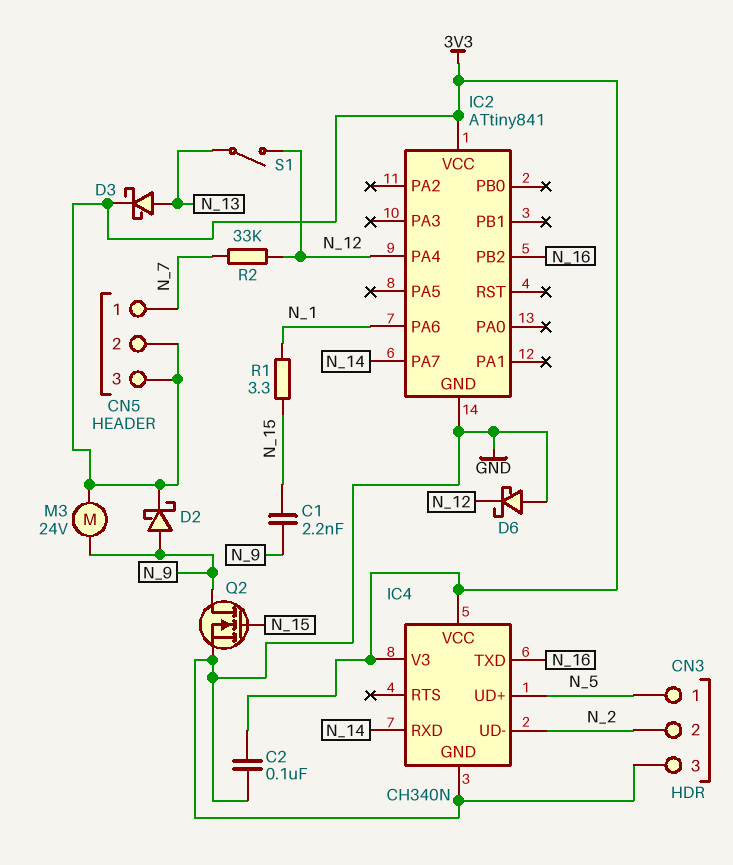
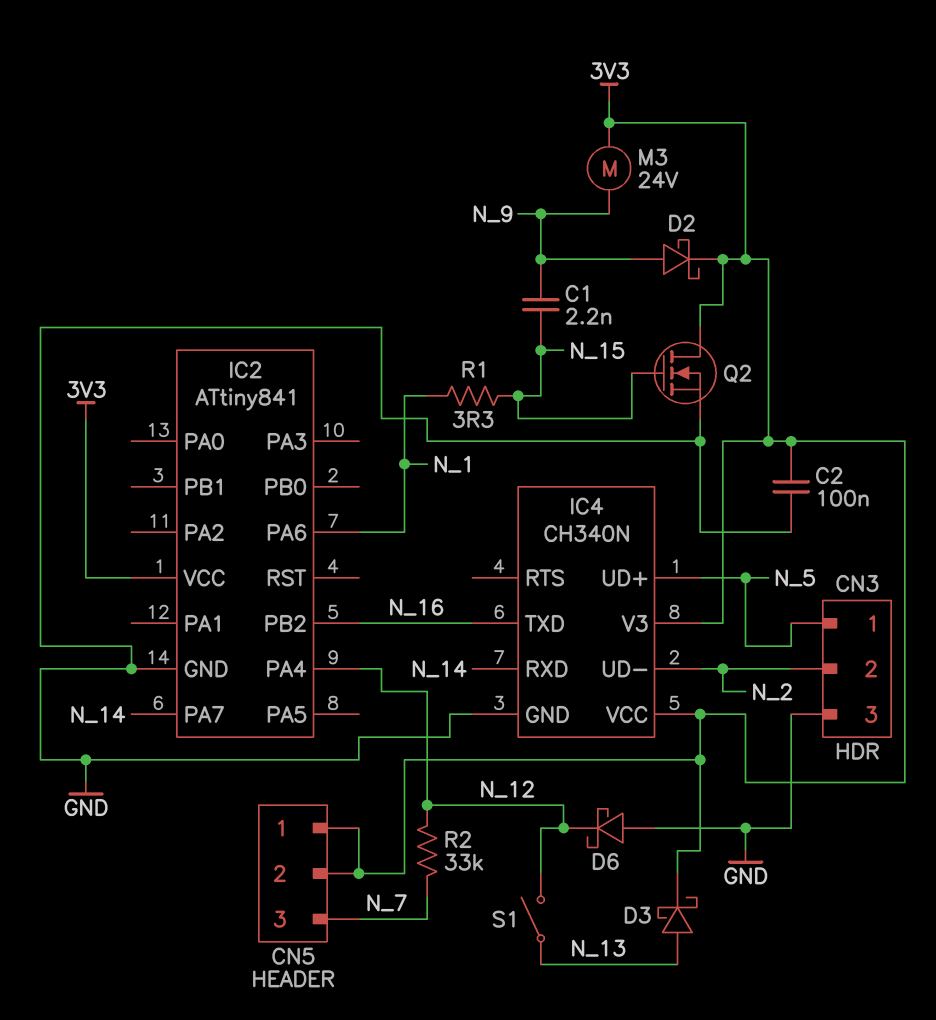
CN5 pin 1: N_7 -> 3V3
CN5 pin 3: 3V3 -> N_7
Q2: NMOS (G N_15, D N_9, S GND) -> NMOS (G N_15, D 3V3, S GND)

